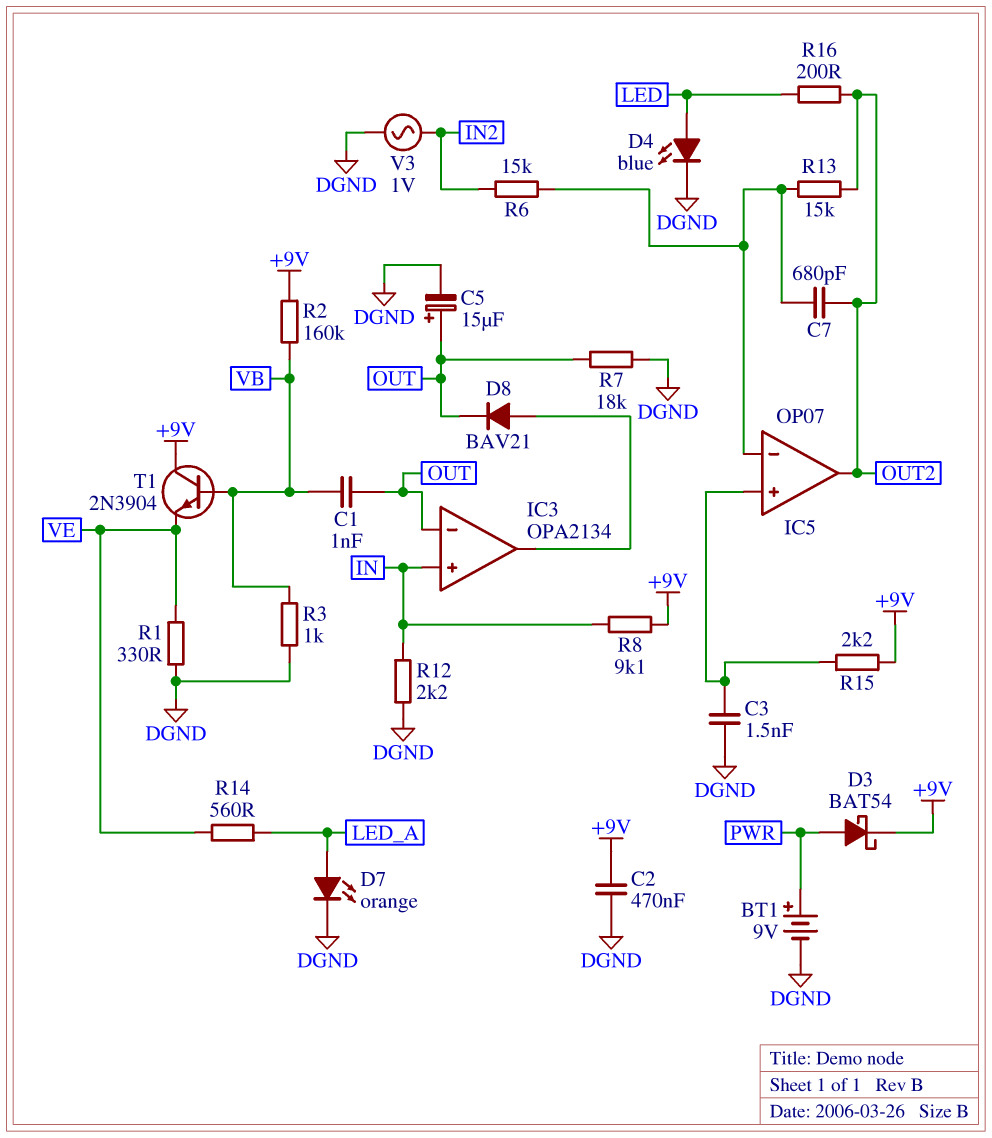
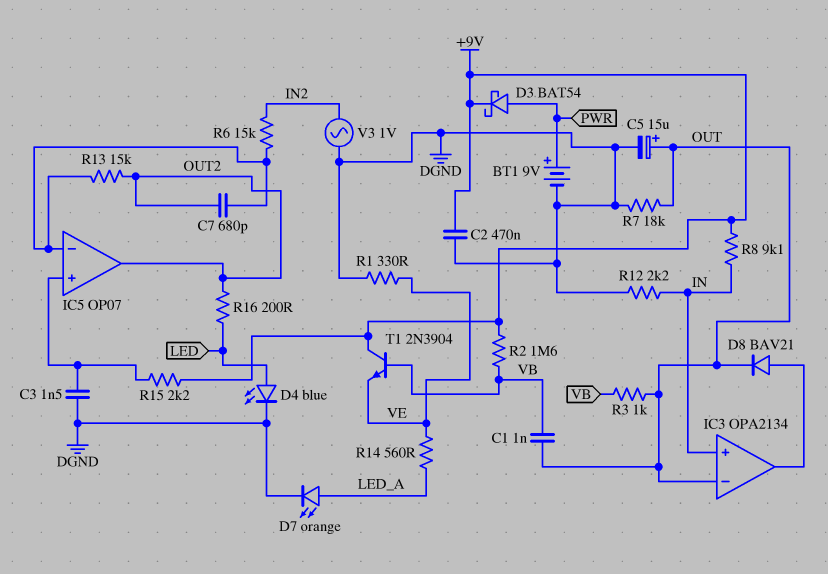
R2: 160k (+9V, VB) -> 1.6M (+9V, VB)
R3: 1k (DGND, VB) -> 1k (OUT, VB)

